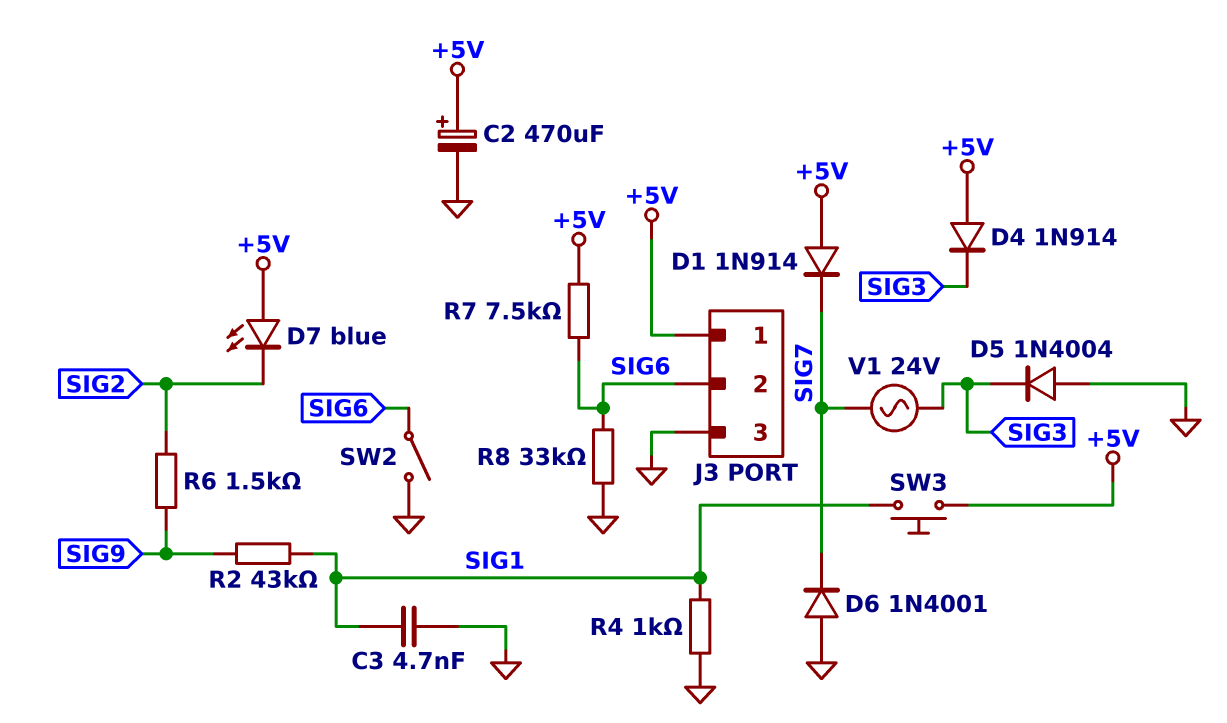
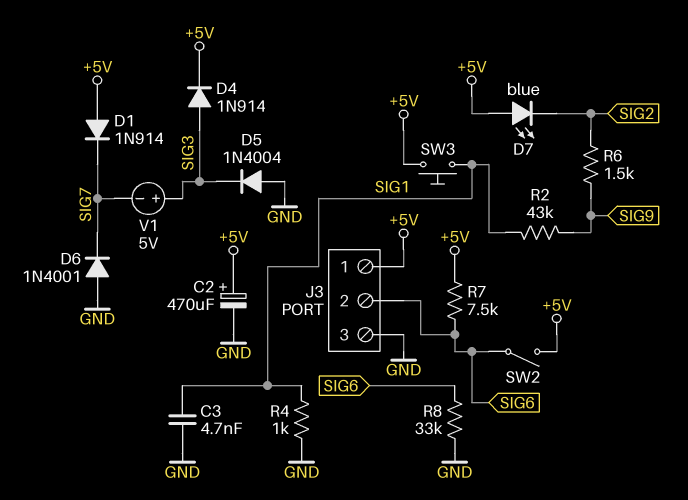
D4: diode 1N914 (A +5V, K SIG3) -> diode 1N914 (A SIG3, K +5V)
SW2: switch (GND, SIG6) -> switch (+5V, SIG6)
V1: AC 24V (SIG3, SIG7) -> 5V (plus SIG3, minus SIG7)

